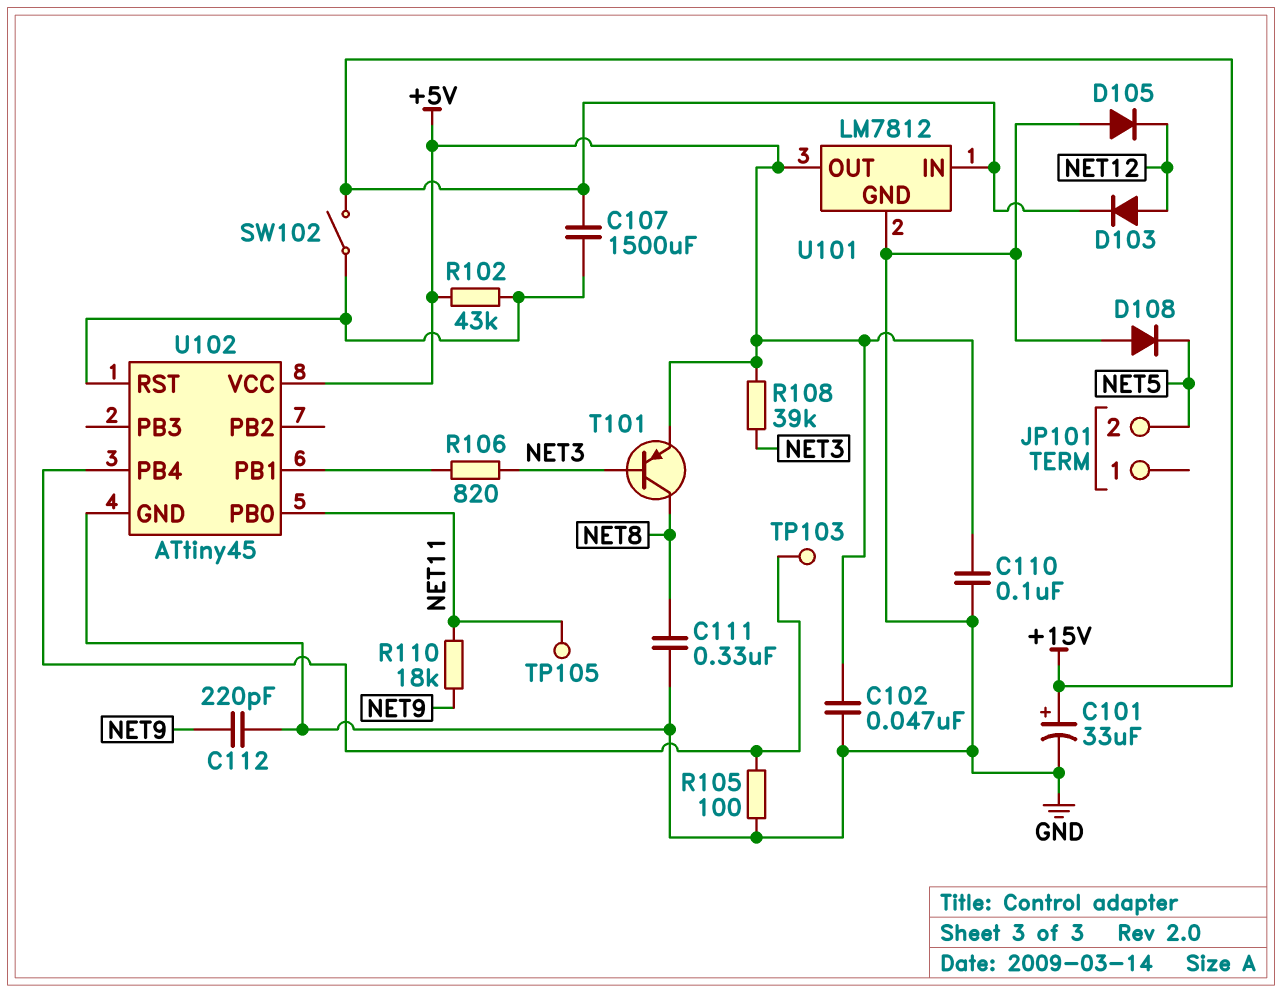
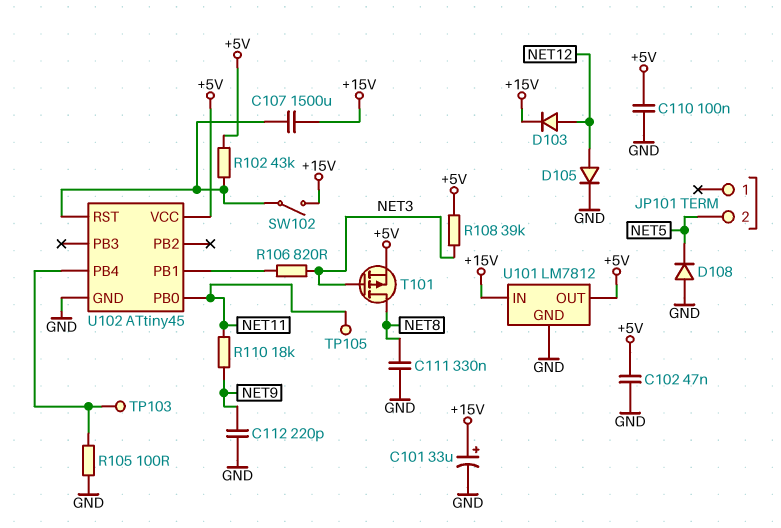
D105: diode (A GND, K NET12) -> diode (A NET12, K GND)
T101: PNP (B NET3, C NET8, E +5V) -> PMOS (G NET3, D NET8, S +5V)

